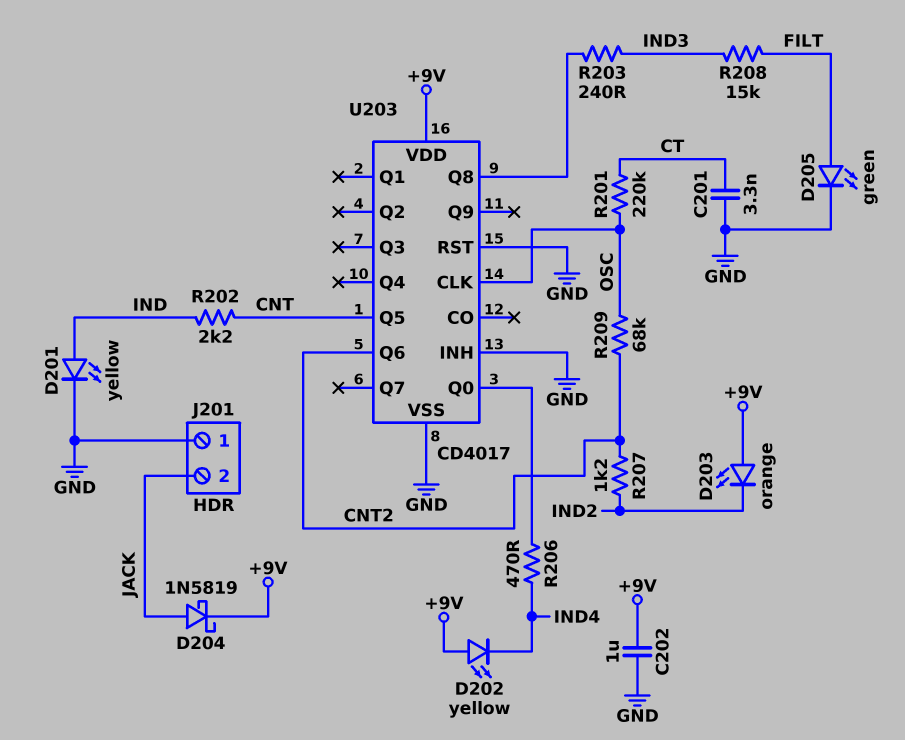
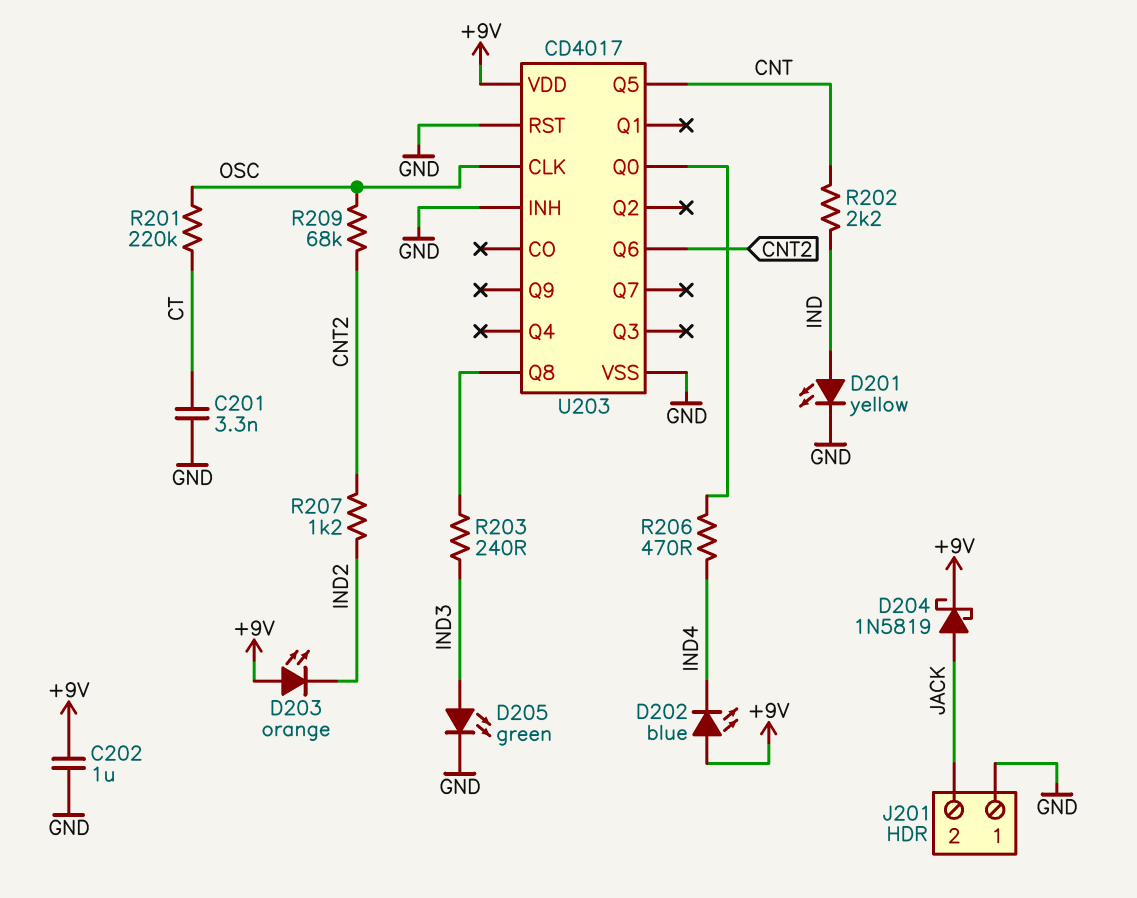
D202: LED yellow (A +9V, K IND4) -> LED blue (A +9V, K IND4)
D205: LED green (A FILT, K GND) -> LED green (A IND3, K GND)
R208: 15k (FILT, IND3) -> none

